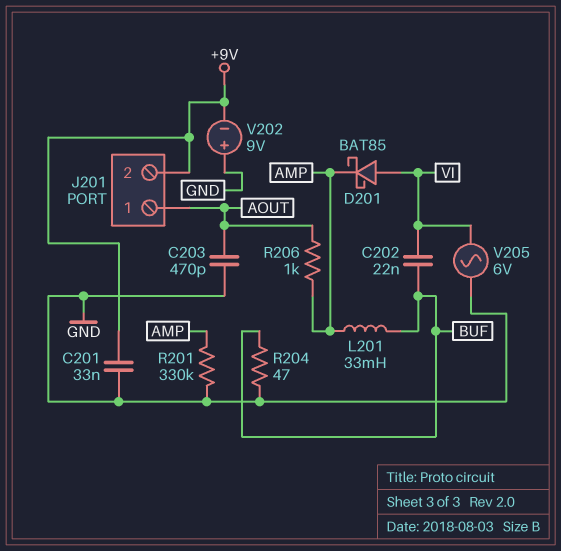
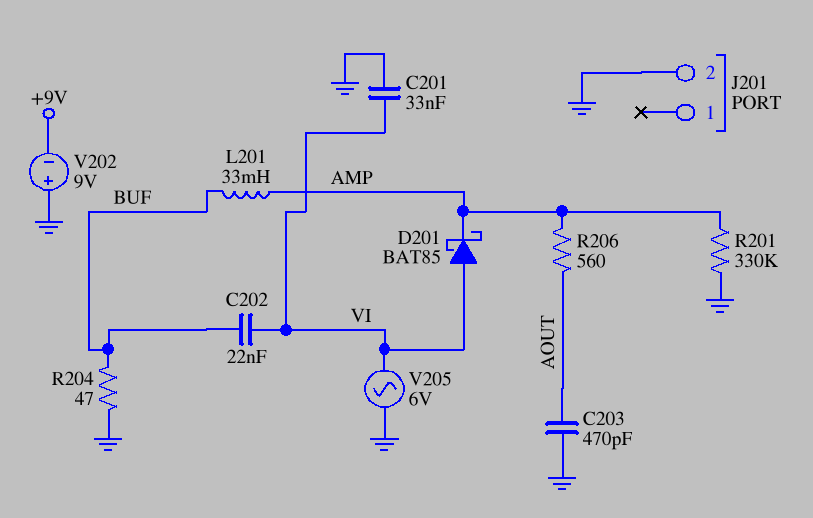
C201: 33nF (+9V, GND) -> 33nF (GND, VI)
J201 pin 1: AOUT -> none
J201 pin 2: +9V -> GND
R206: 1k (AMP, AOUT) -> 560 (AMP, AOUT)

